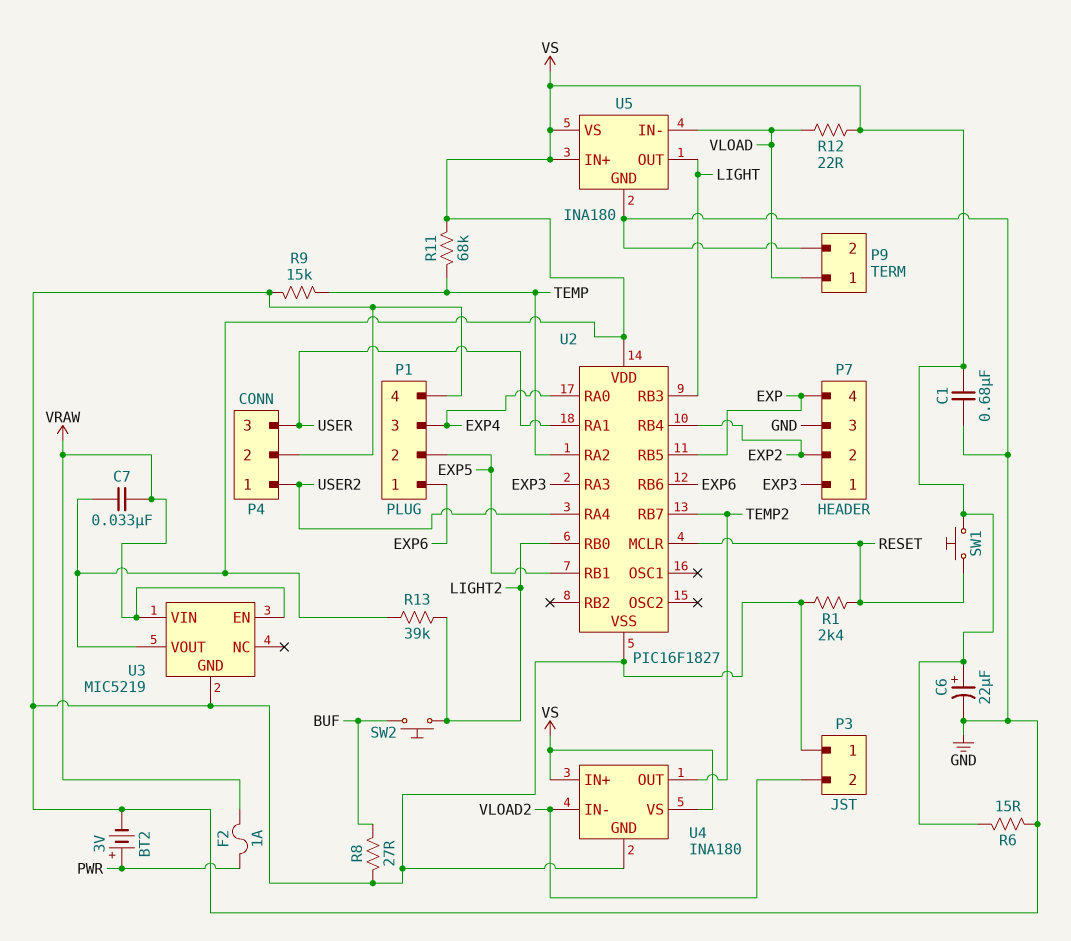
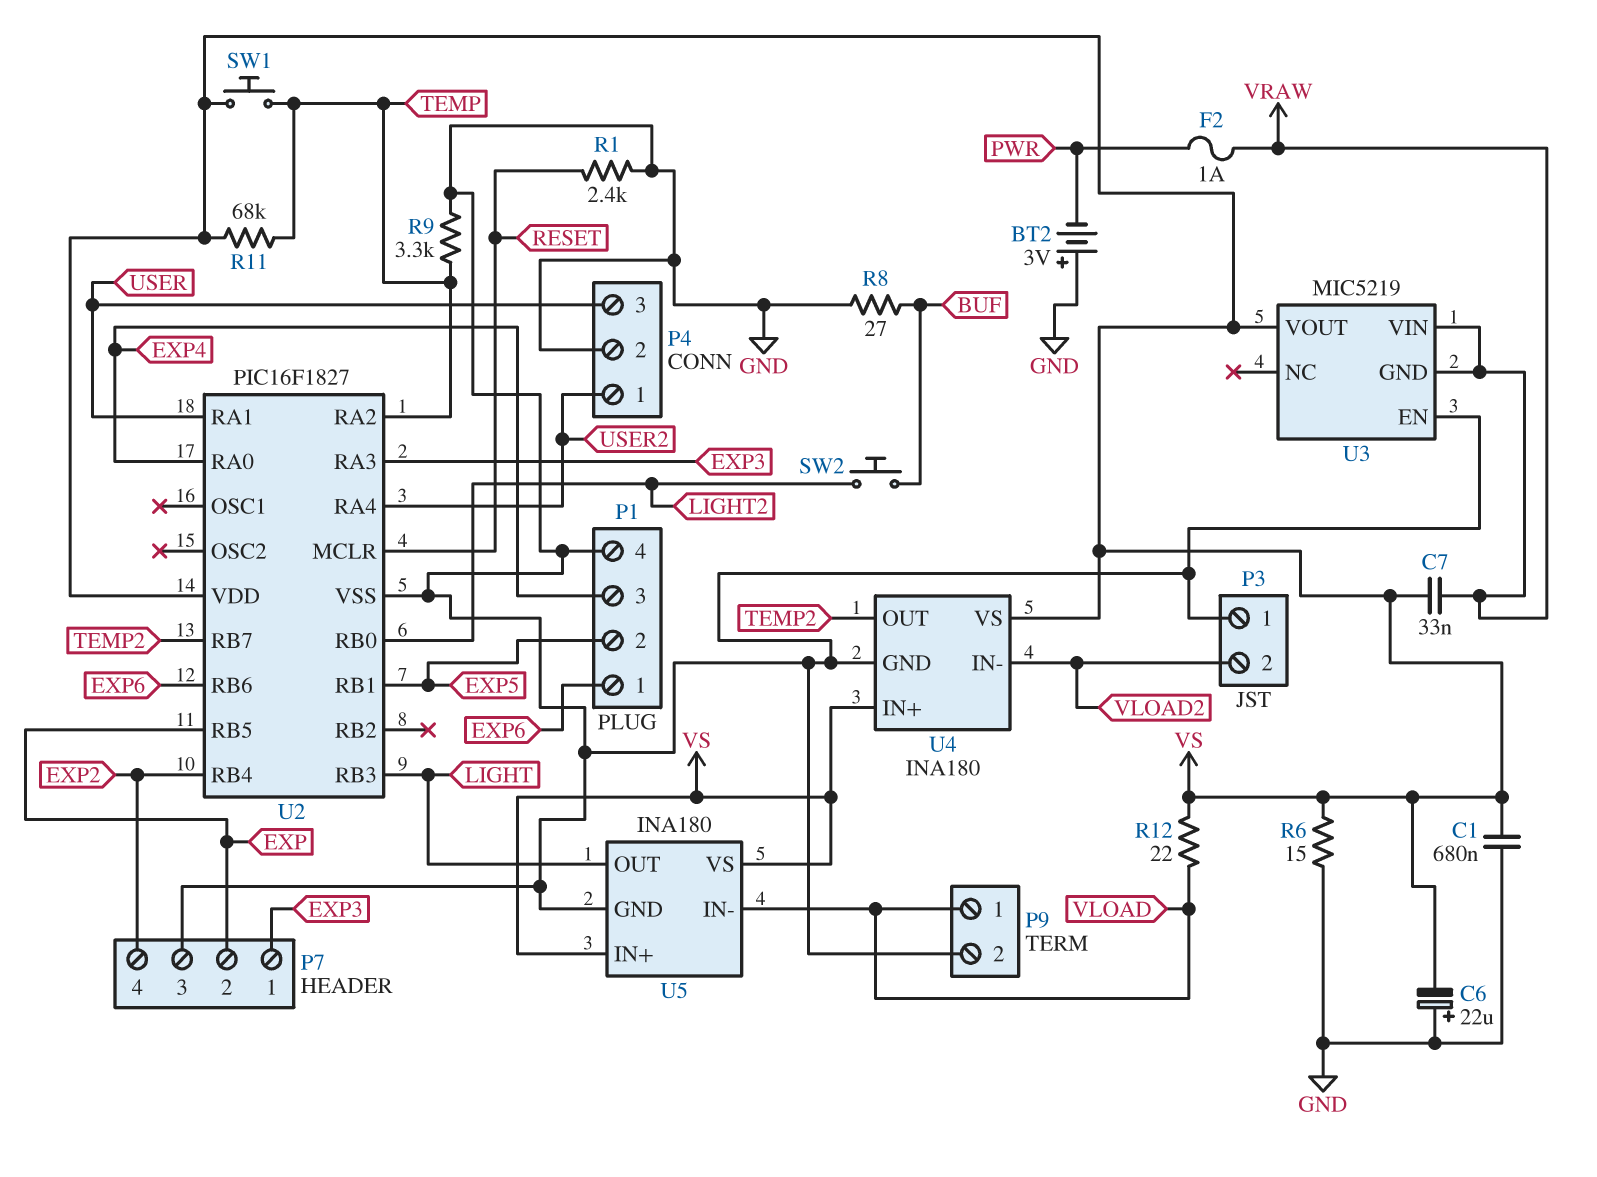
BT2: 3V (plus PWR, minus GND) -> 3V (plus GND, minus PWR)
C6: 22uF (plus VS, minus GND) -> 22uF (plus GND, minus VS)
P7 pin 2: EXP2 -> EXP
P7 pin 4: EXP -> EXP2
R9: 15k (GND, TEMP) -> 3.3k (GND, TEMP)
R13: 39k (LIGHT2, VS) -> none
SW1: button (RESET, VS) -> button (TEMP, VS)
U3 pin EN: VRAW -> GND
U3 pin GND: GND -> VRAW

